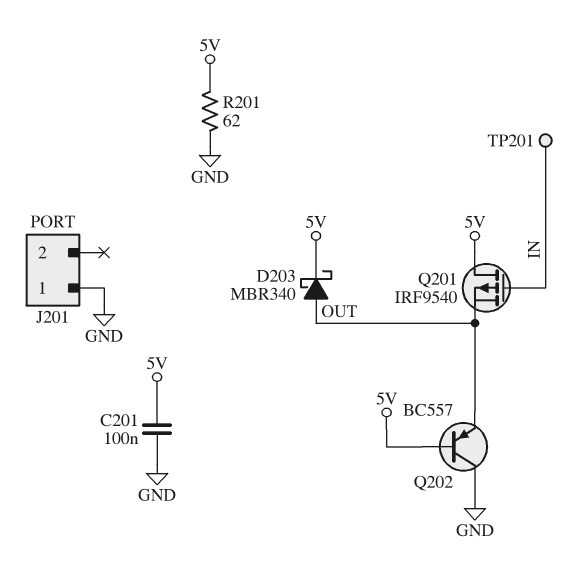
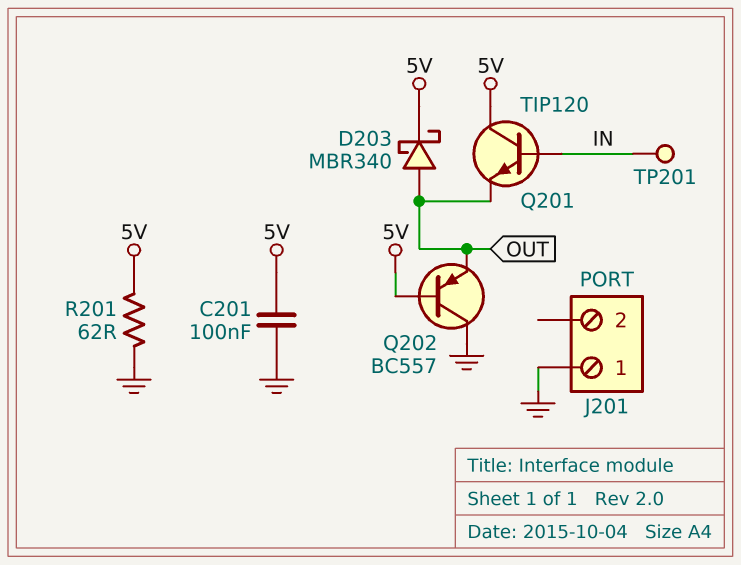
Q201: PMOS IRF9540 (G IN, D 5V, S OUT) -> NPN TIP120 (B IN, C 5V, E OUT)

